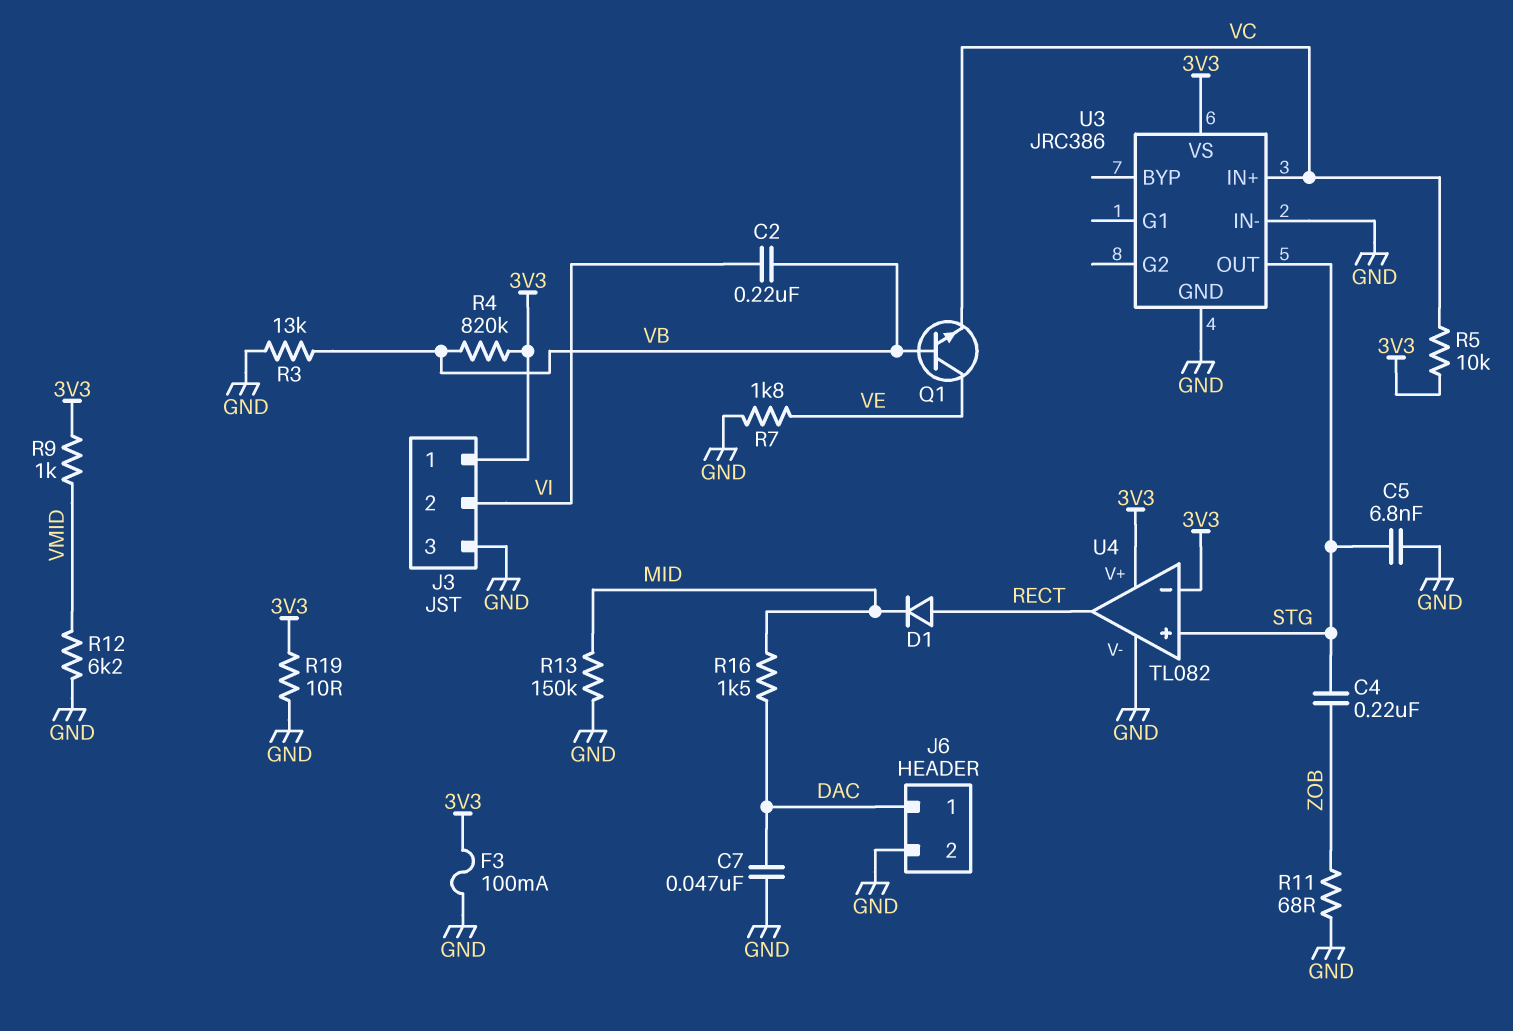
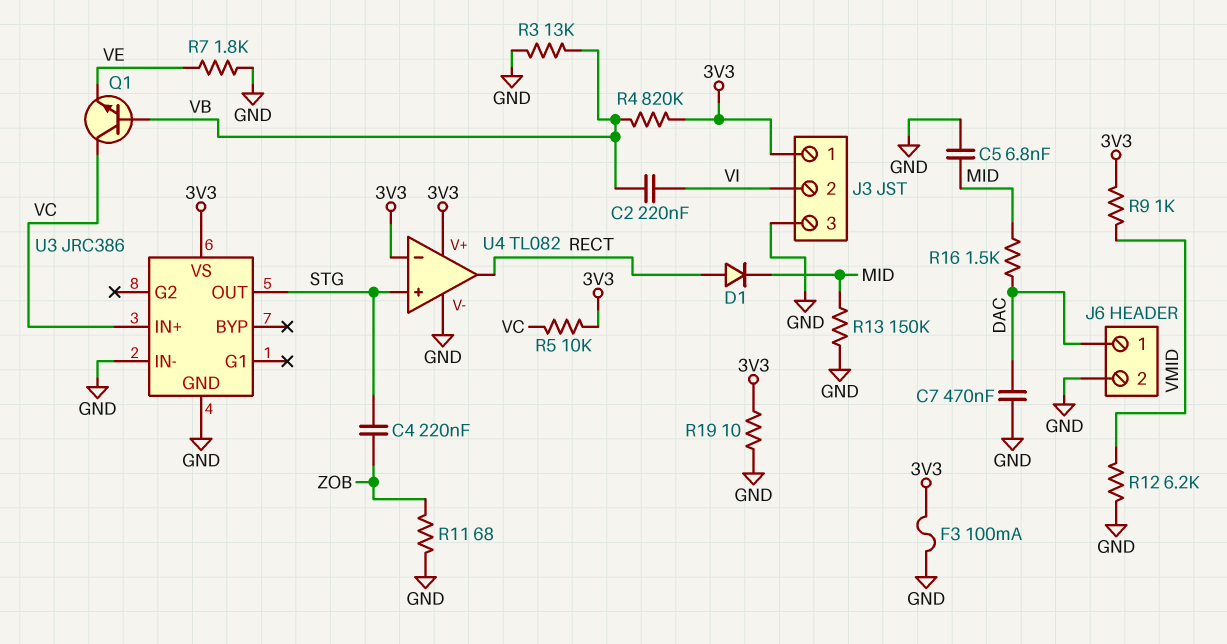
C5: 6.8nF (GND, STG) -> 6.8nF (GND, MID)
C7: 47nF (DAC, GND) -> 470nF (DAC, GND)
Q1: NPN (B VB, C VE, E VC) -> NPN (B VB, C VC, E VE)

